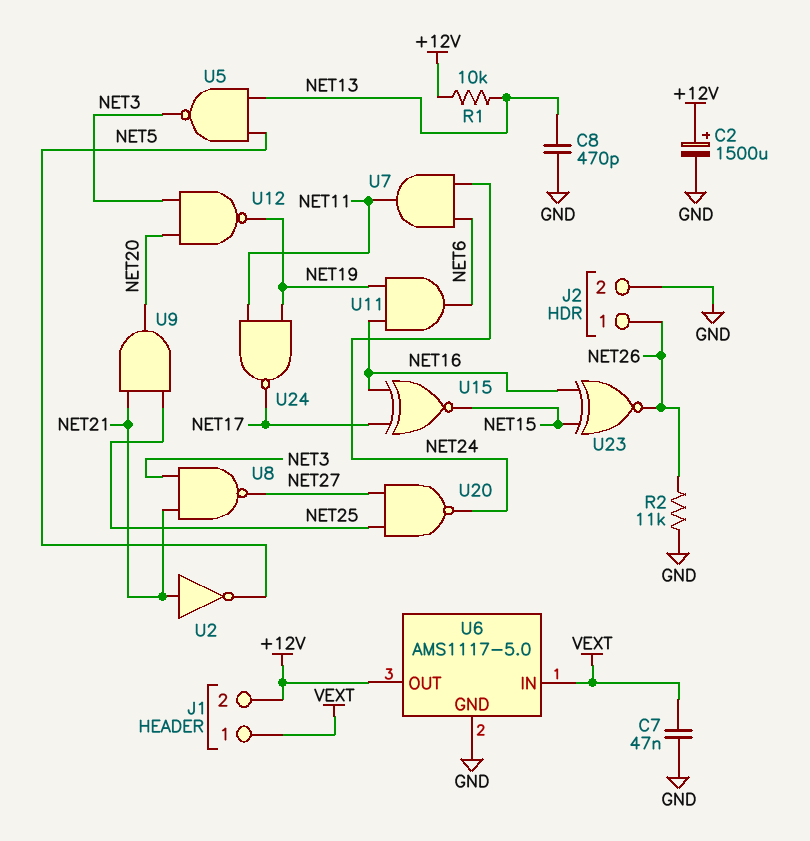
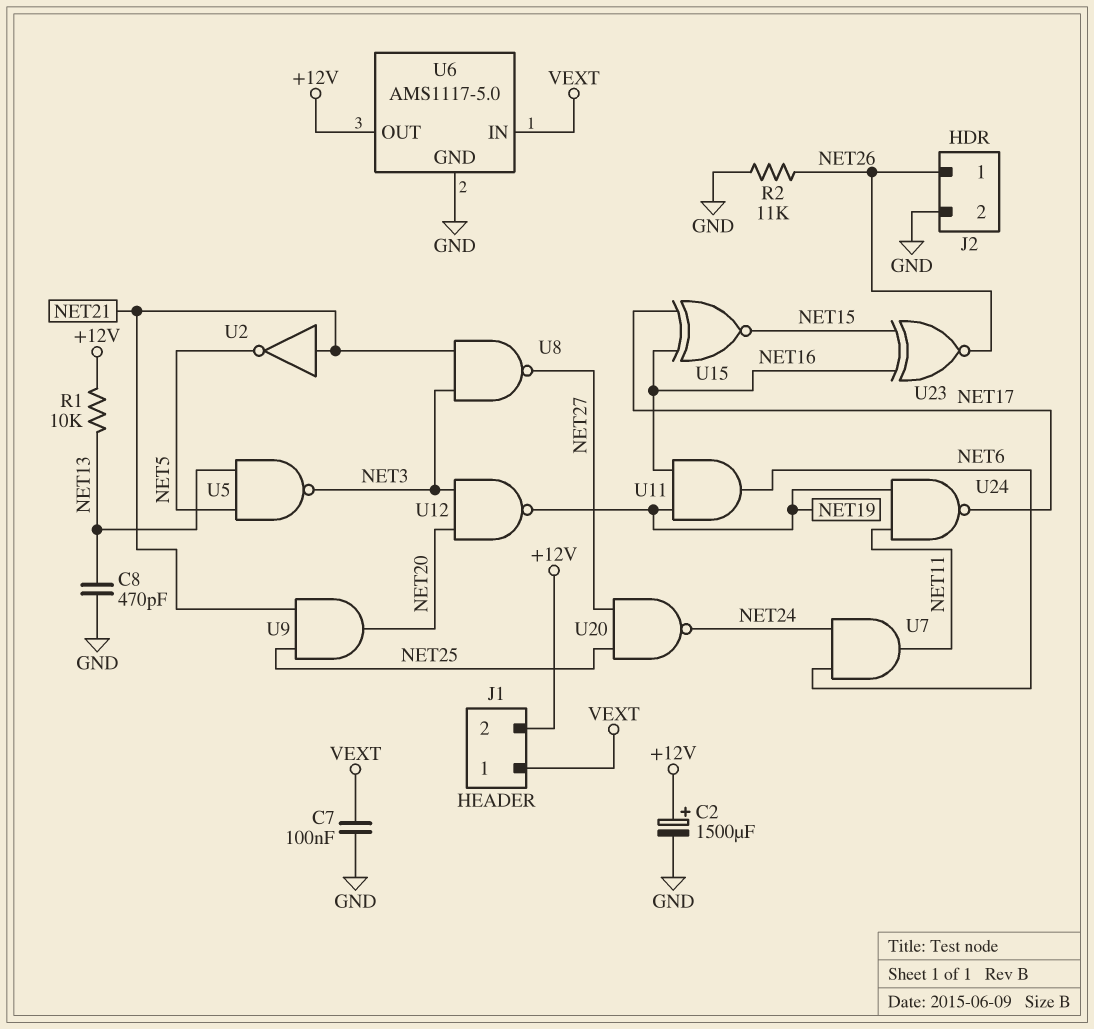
C7: 47nF (GND, VEXT) -> 100nF (GND, VEXT)

